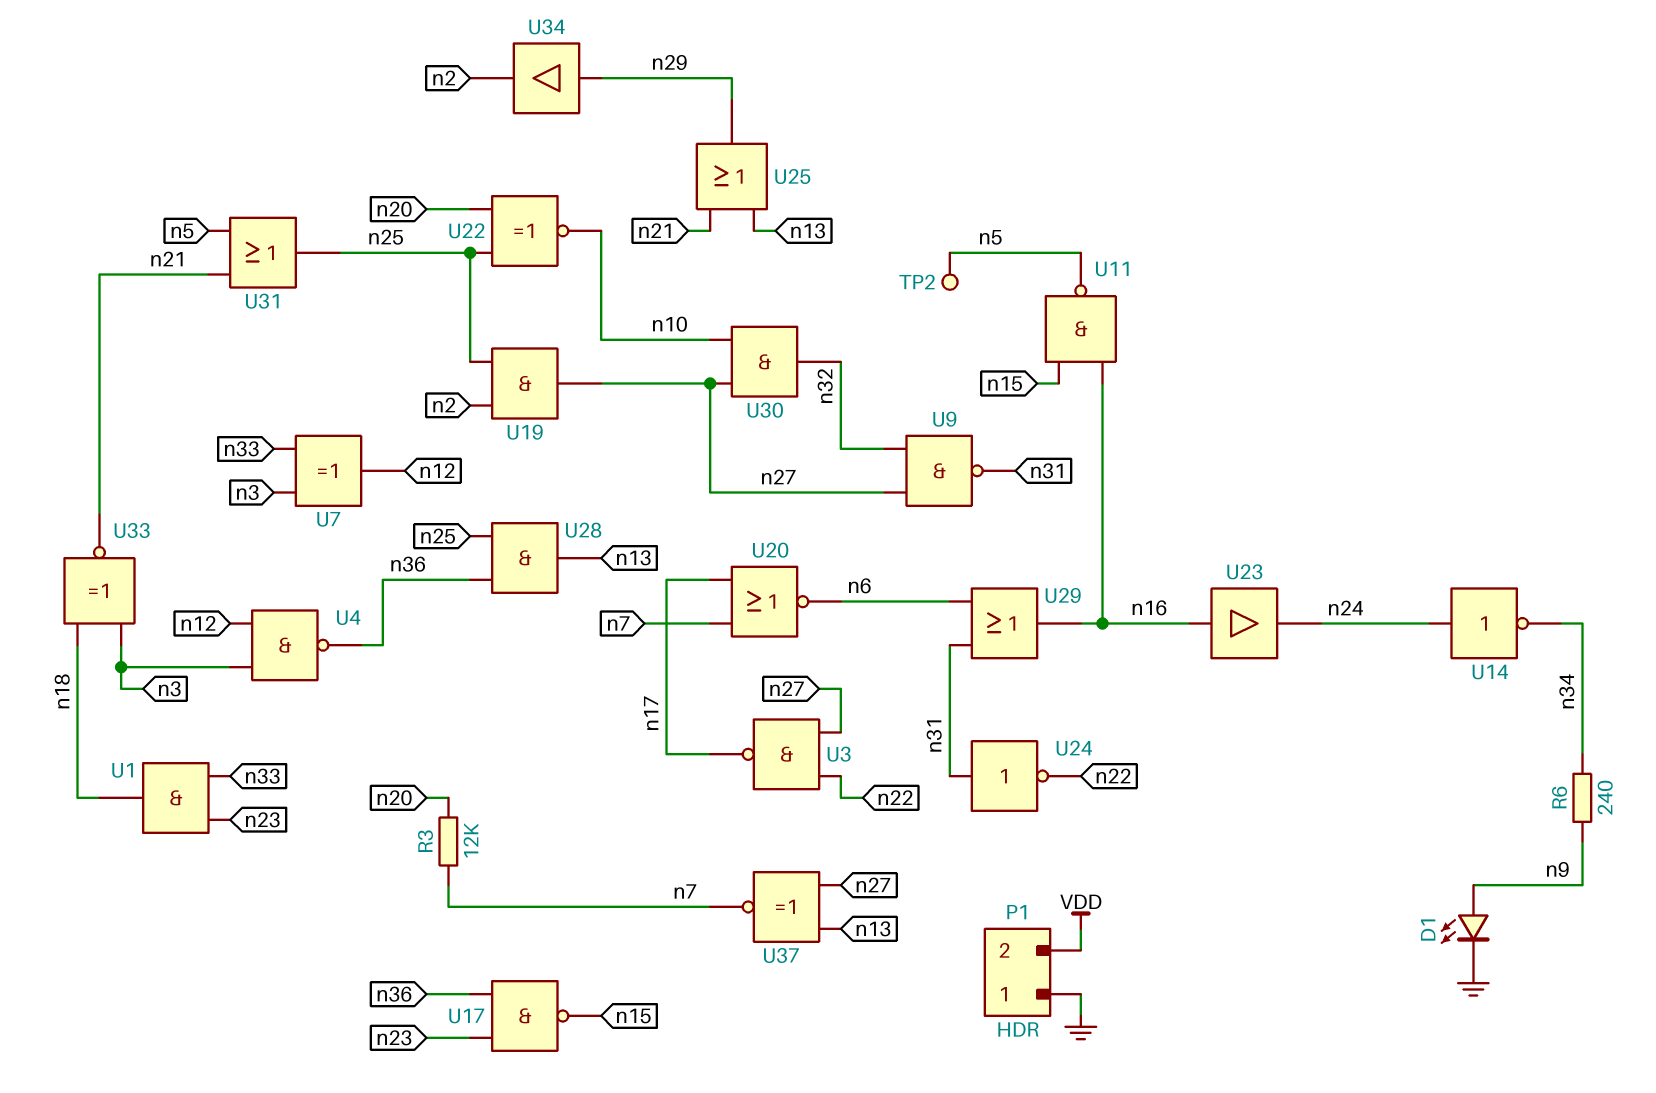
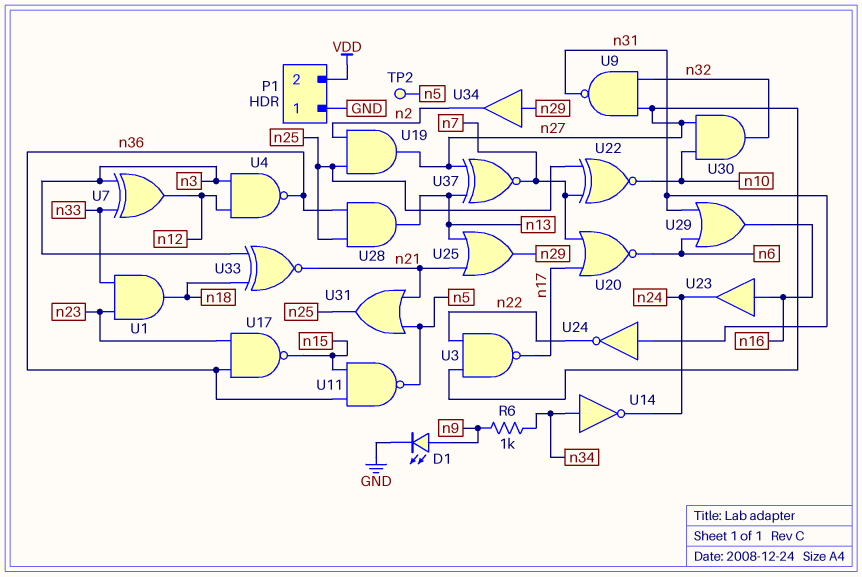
R3: 12k (n7, n20) -> none
R6: 240 (n9, n34) -> 1k (n9, n34)
U11: NAND (in n15, in n16, out n5) -> NAND (in n15, in n36, out n5)
U14: NOT (in n24, out n34) -> NOT (in n34, out n24)
U22: XNOR (in n20, in n25, out n10) -> XNOR (in n7, in n25, out n10)

